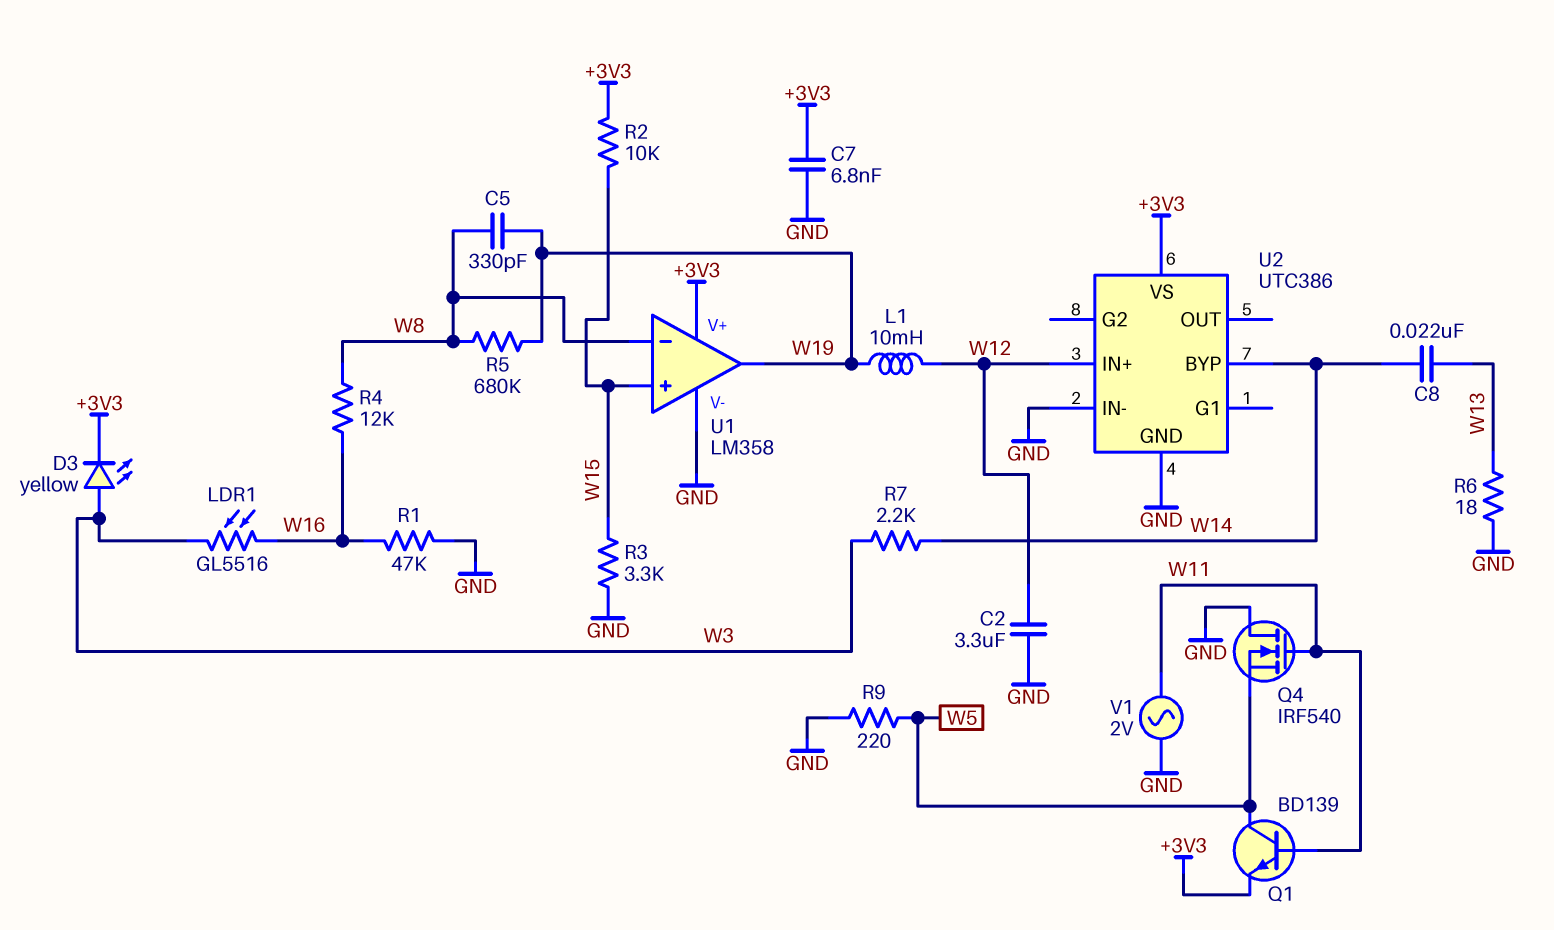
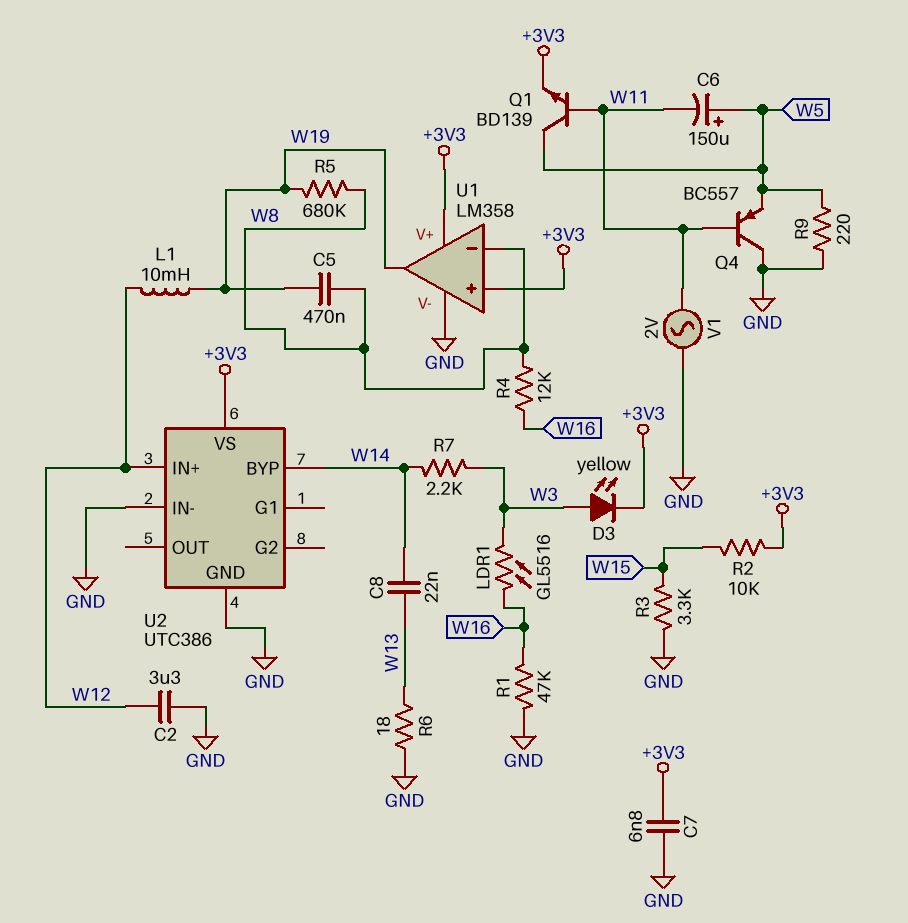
C5: 330pF (W8, W19) -> 470nF (W8, W19)
C6: none -> 150uF (plus W5, minus W11)
Q4: NMOS IRF540 (G W11, D GND, S W5) -> PNP BC557 (B W11, C GND, E W5)
U1 pin in+: W15 -> +3V3

